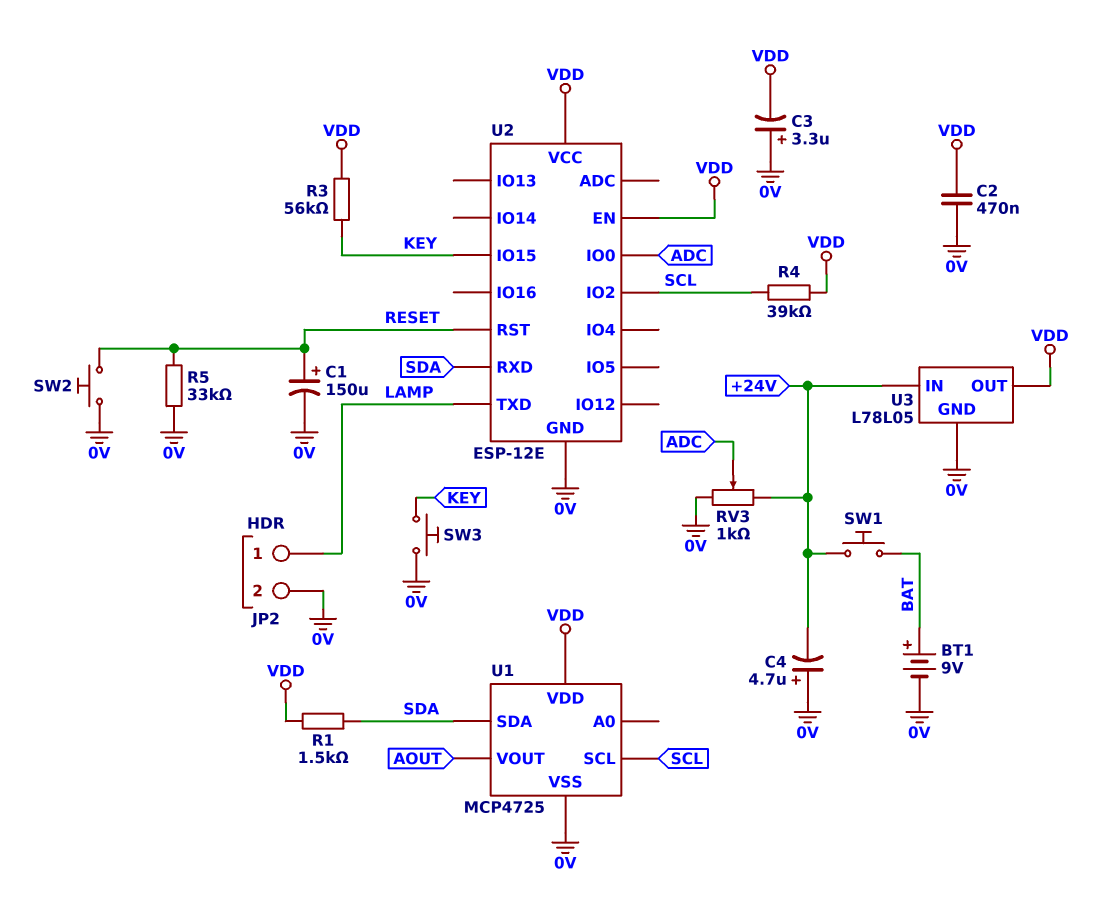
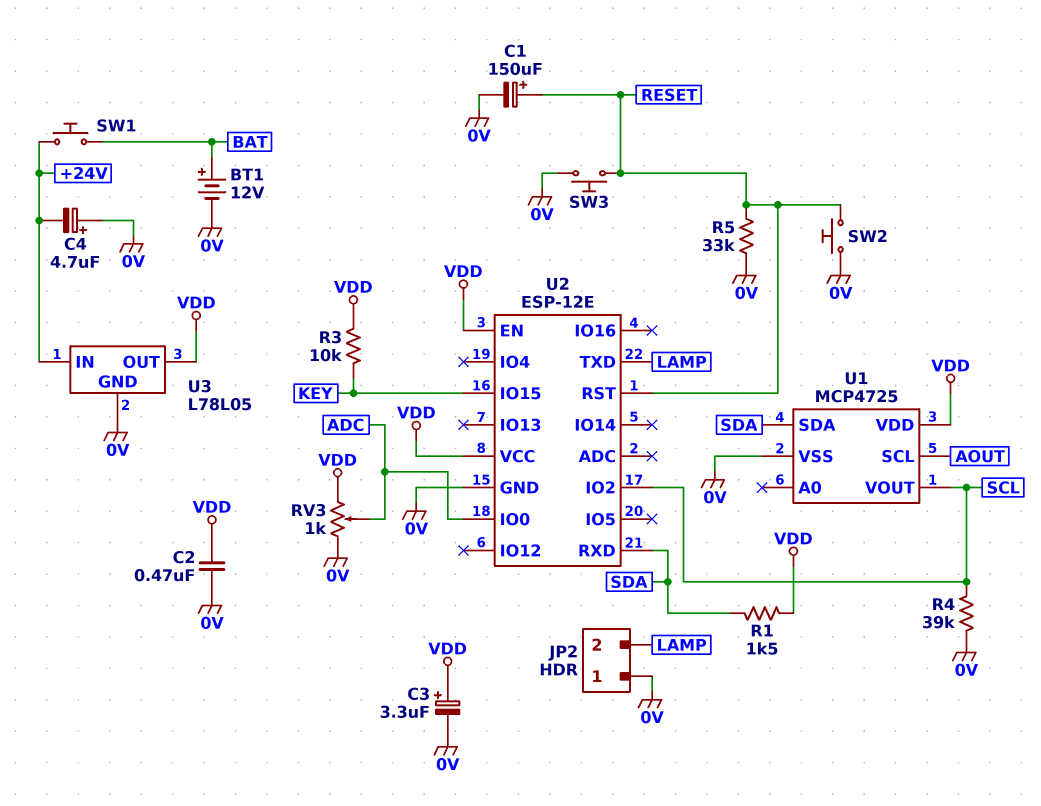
BT1: 9V (plus BAT, minus 0V) -> 12V (plus BAT, minus 0V)
C3: 3.3uF (plus 0V, minus VDD) -> 3.3uF (plus VDD, minus 0V)
JP2 pin 1: LAMP -> 0V
JP2 pin 2: 0V -> LAMP
R3: 56k (KEY, VDD) -> 10k (KEY, VDD)
R4: 39k (SCL, VDD) -> 39k (0V, SCL)
RV3: 1k (+24V, 0V, wiper ADC) -> 1k (0V, VDD, wiper ADC)
SW3: button (0V, KEY) -> button (0V, RESET)
U1 pin SCL: SCL -> AOUT
U1 pin VOUT: AOUT -> SCL

